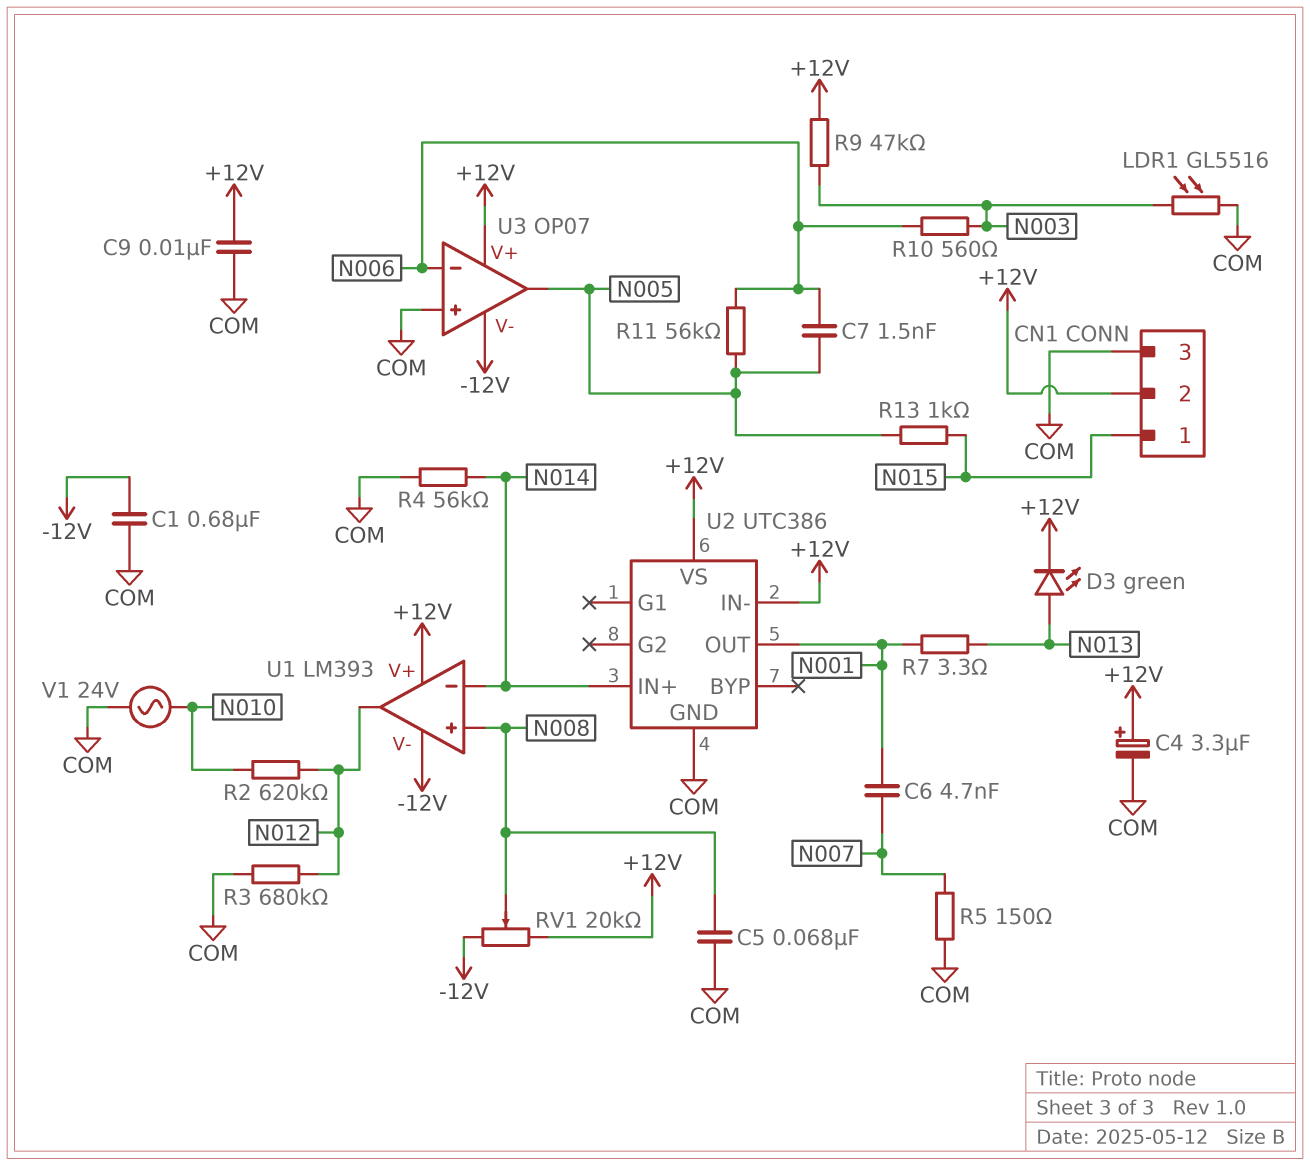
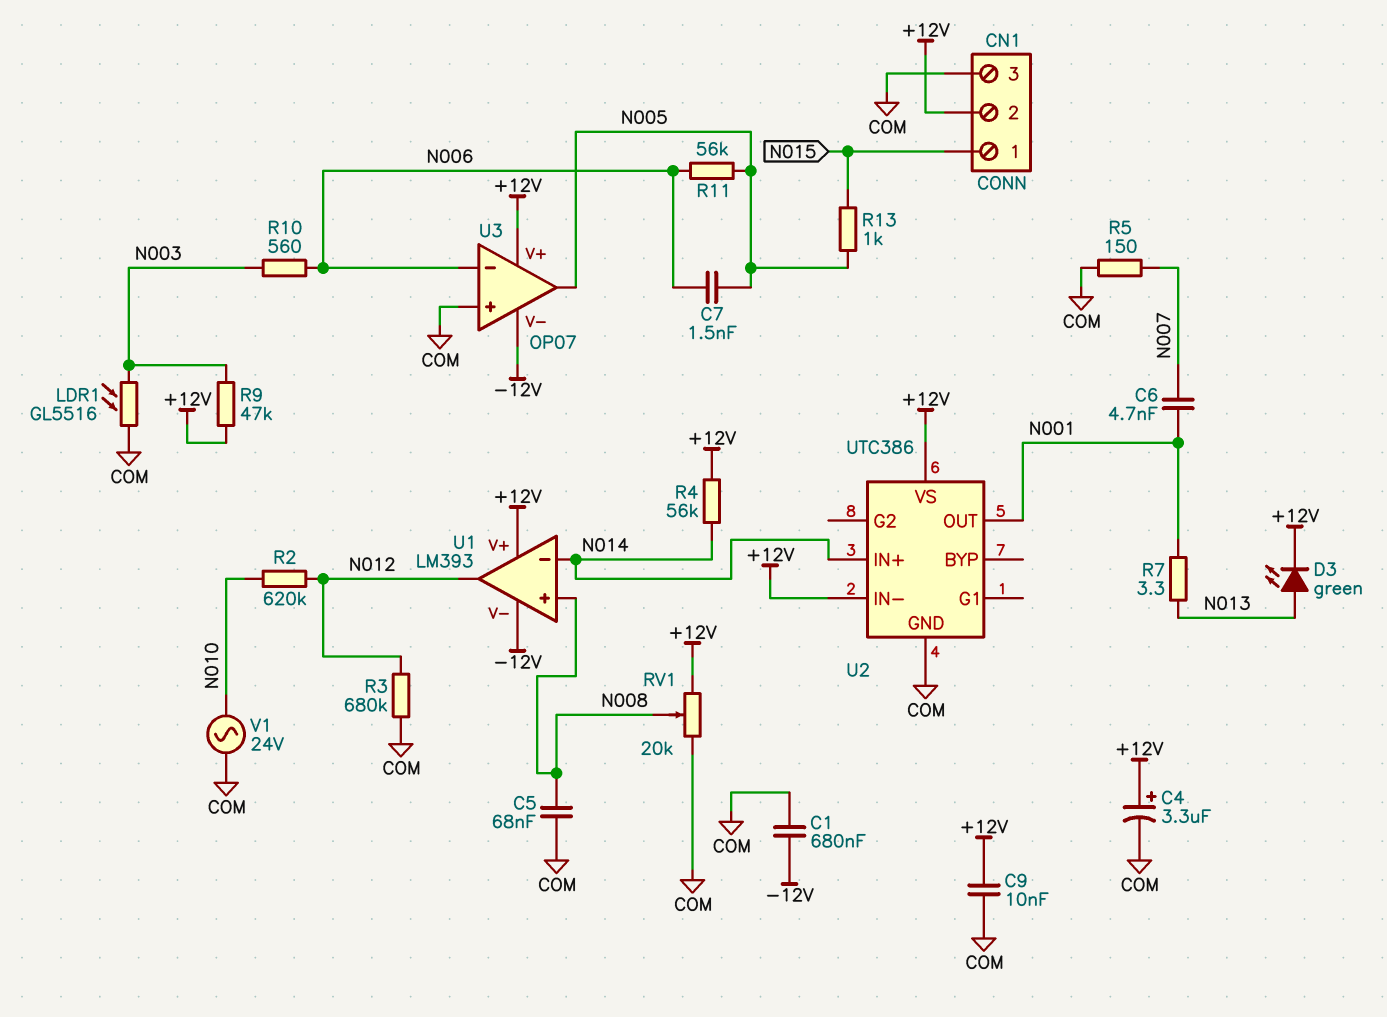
R4: 56k (COM, N014) -> 56k (+12V, N014)
RV1: 20k (+12V, -12V, wiper N008) -> 20k (+12V, COM, wiper N008)

